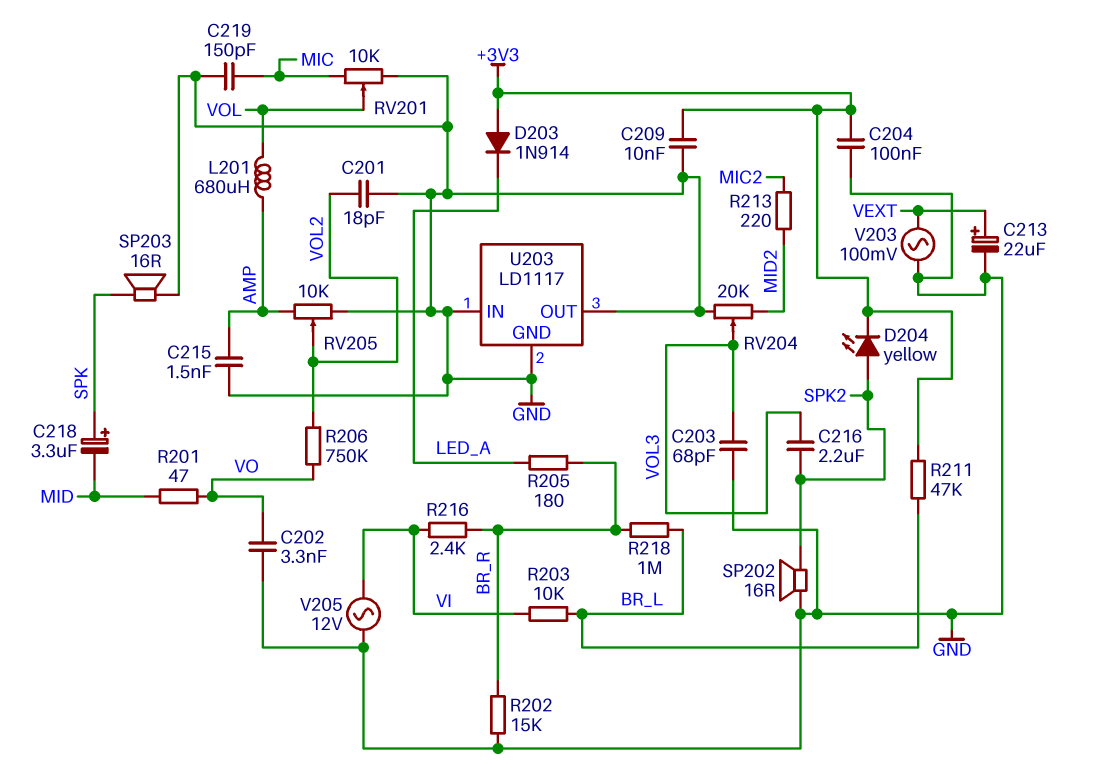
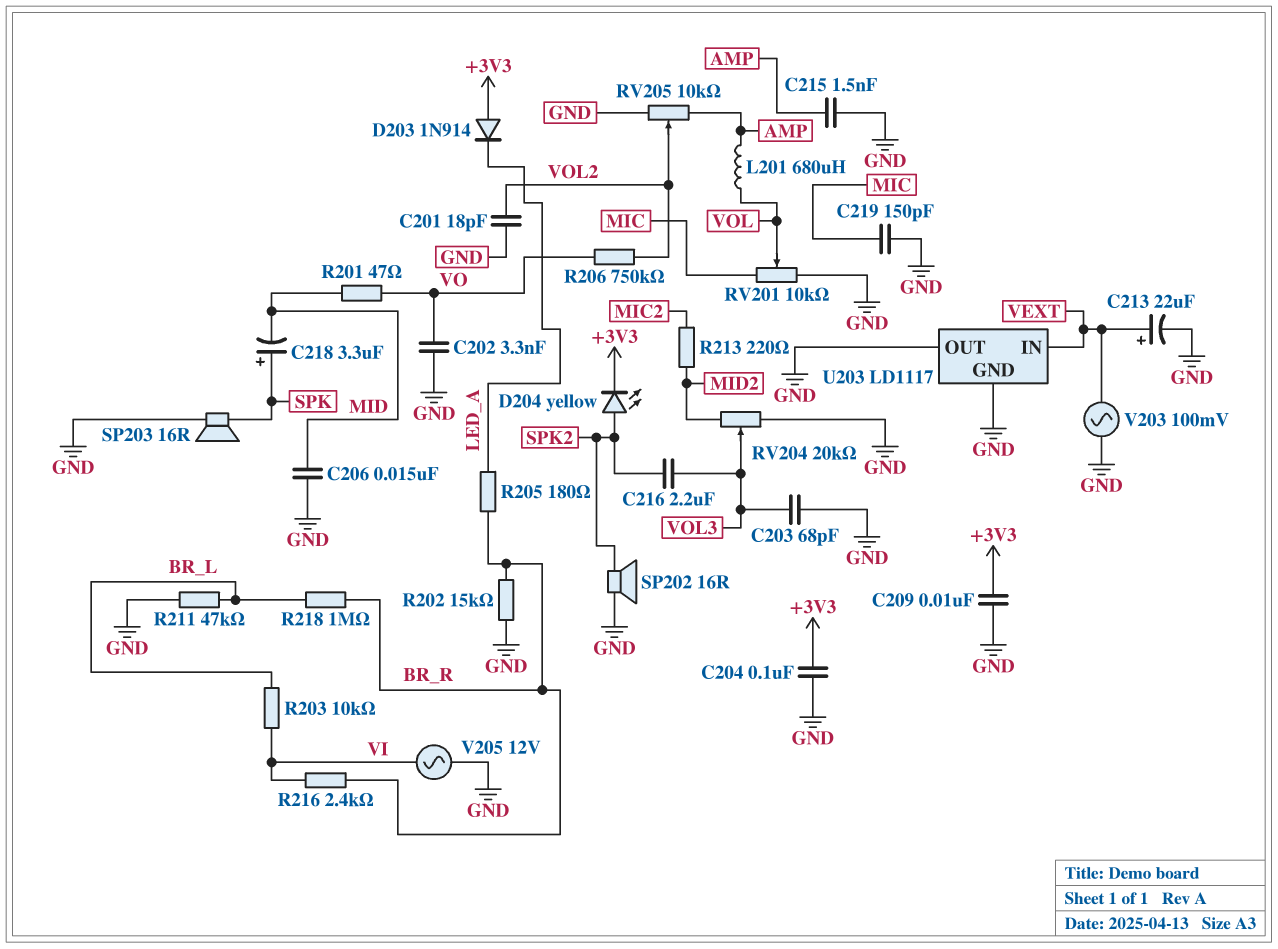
C206: none -> 15nF (GND, MID)
R211: 47k (+3V3, BR_L) -> 47k (BR_L, GND)
U203 pin IN: GND -> VEXT

